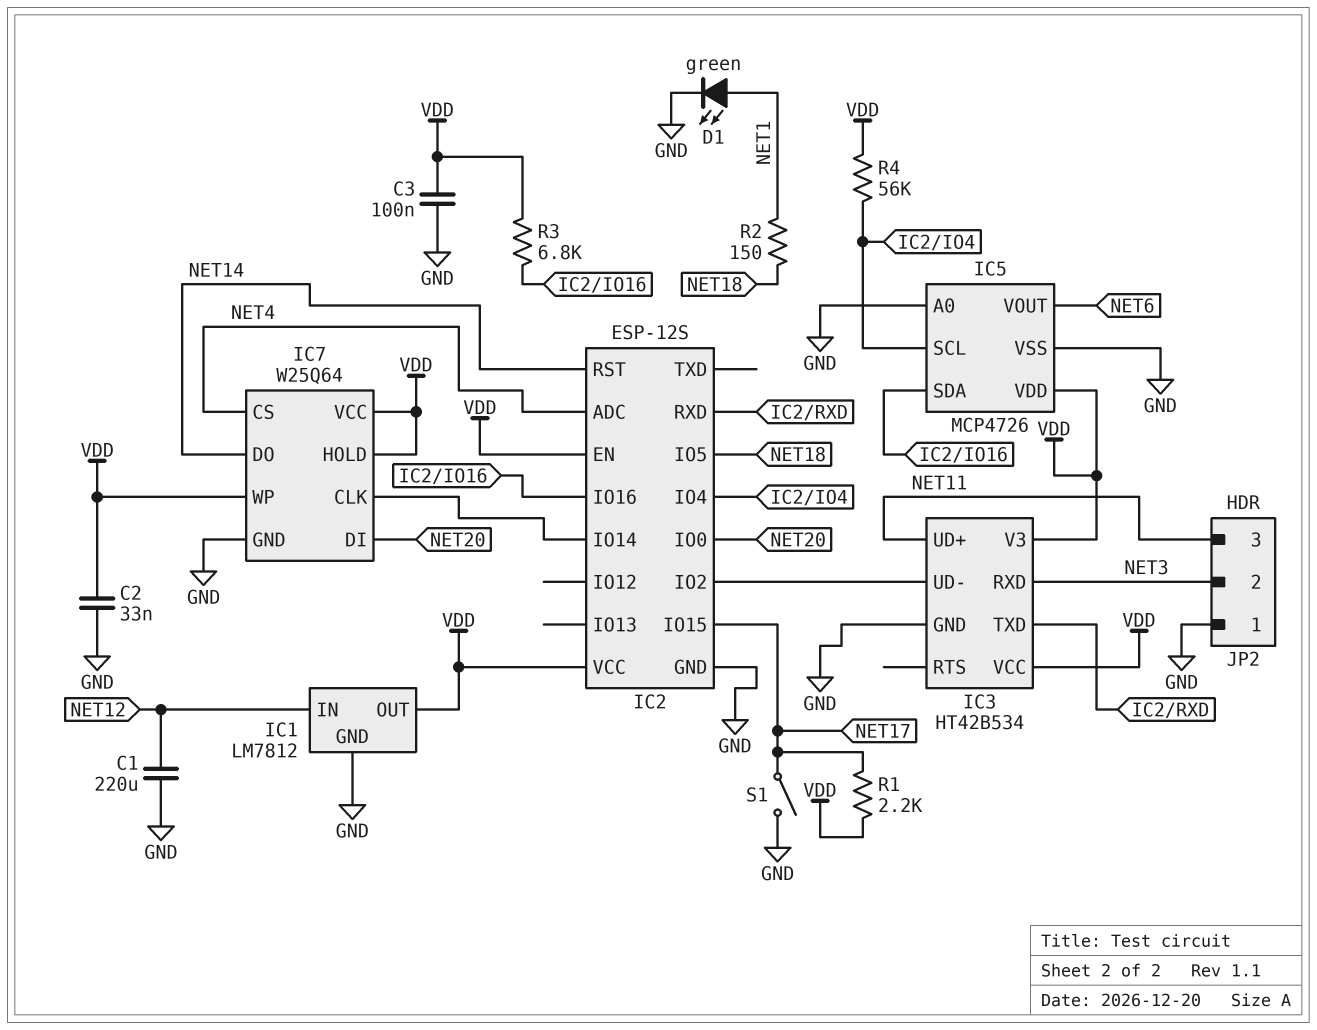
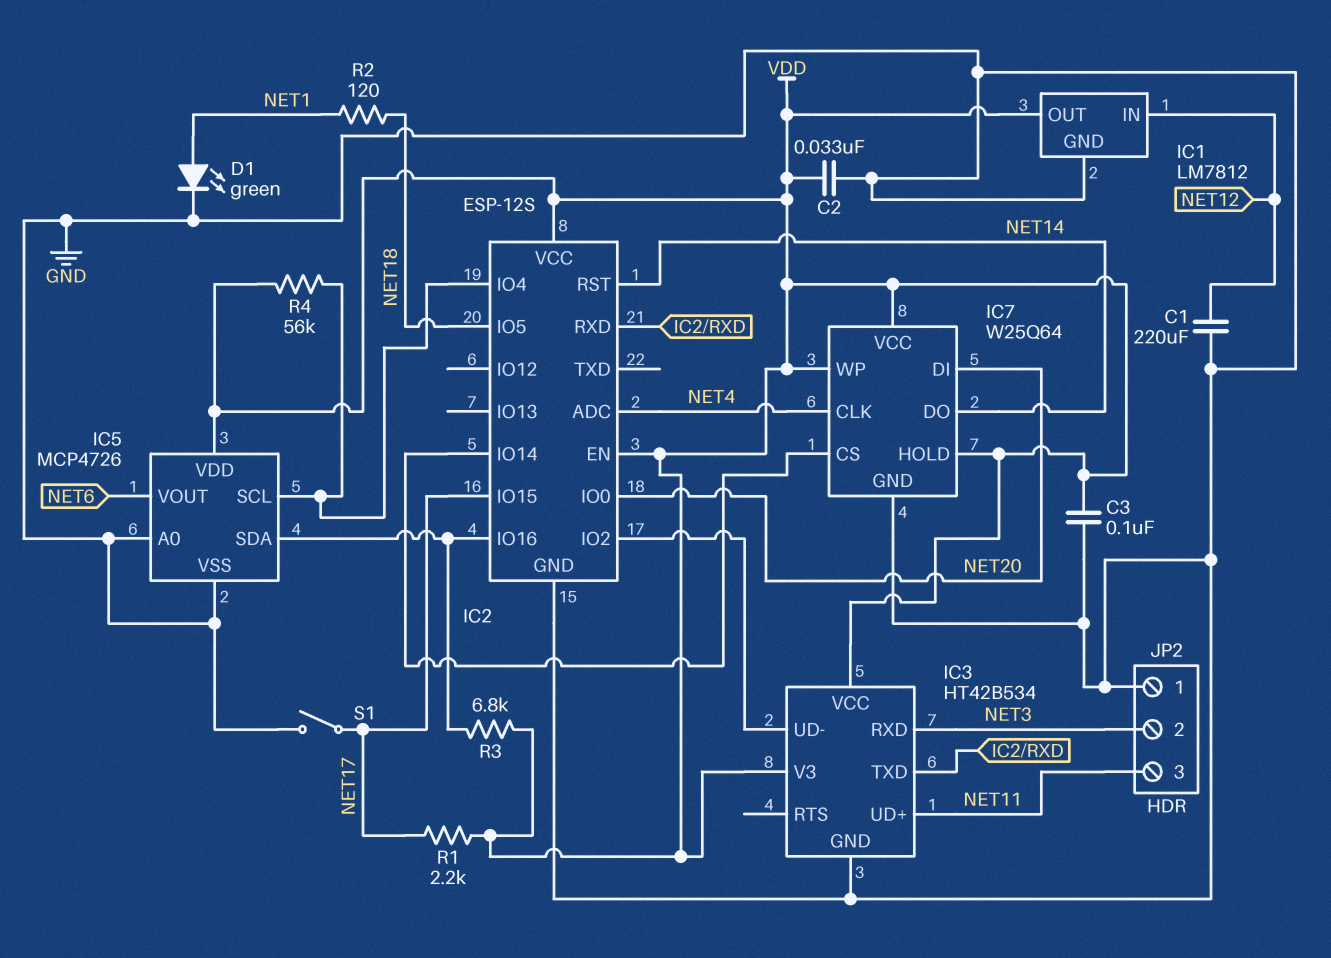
IC7 pin CLK: IC2/IO14 -> NET4
IC7 pin CS: NET4 -> IC2/IO14
R2: 150 (NET1, NET18) -> 120 (NET1, NET18)

